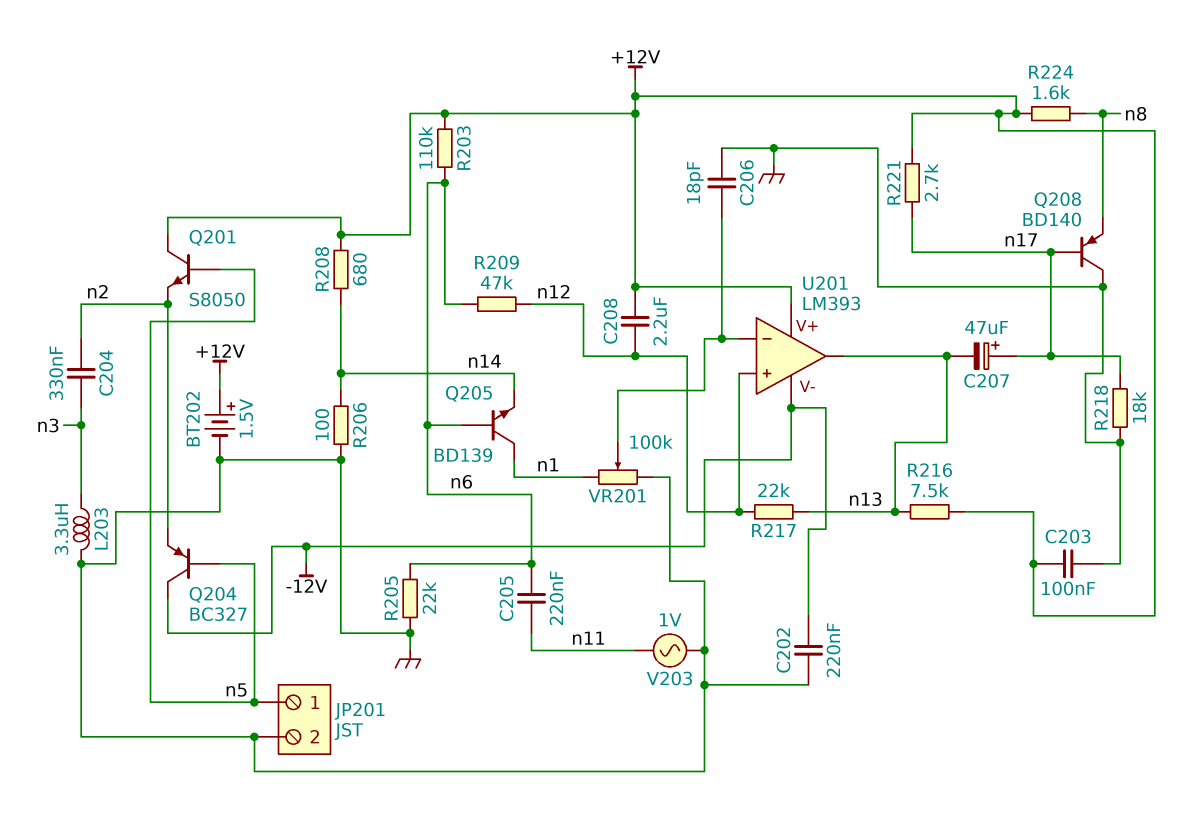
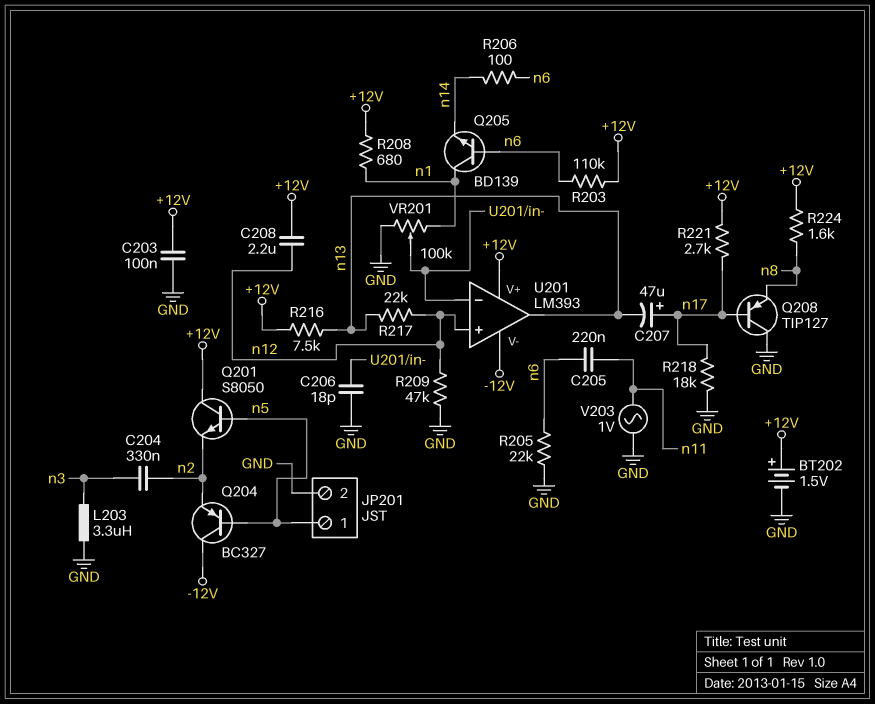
C202: 220nF (-12V, GND) -> none
Q208: PNP BD140 (B n17, C GND, E n8) -> PNP TIP127 (B n17, C GND, E n8)
R206: 100 (GND, n14) -> 100 (n6, n14)
R208: 680 (+12V, n14) -> 680 (+12V, n1)
R209: 47k (n6, n12) -> 47k (GND, n12)

